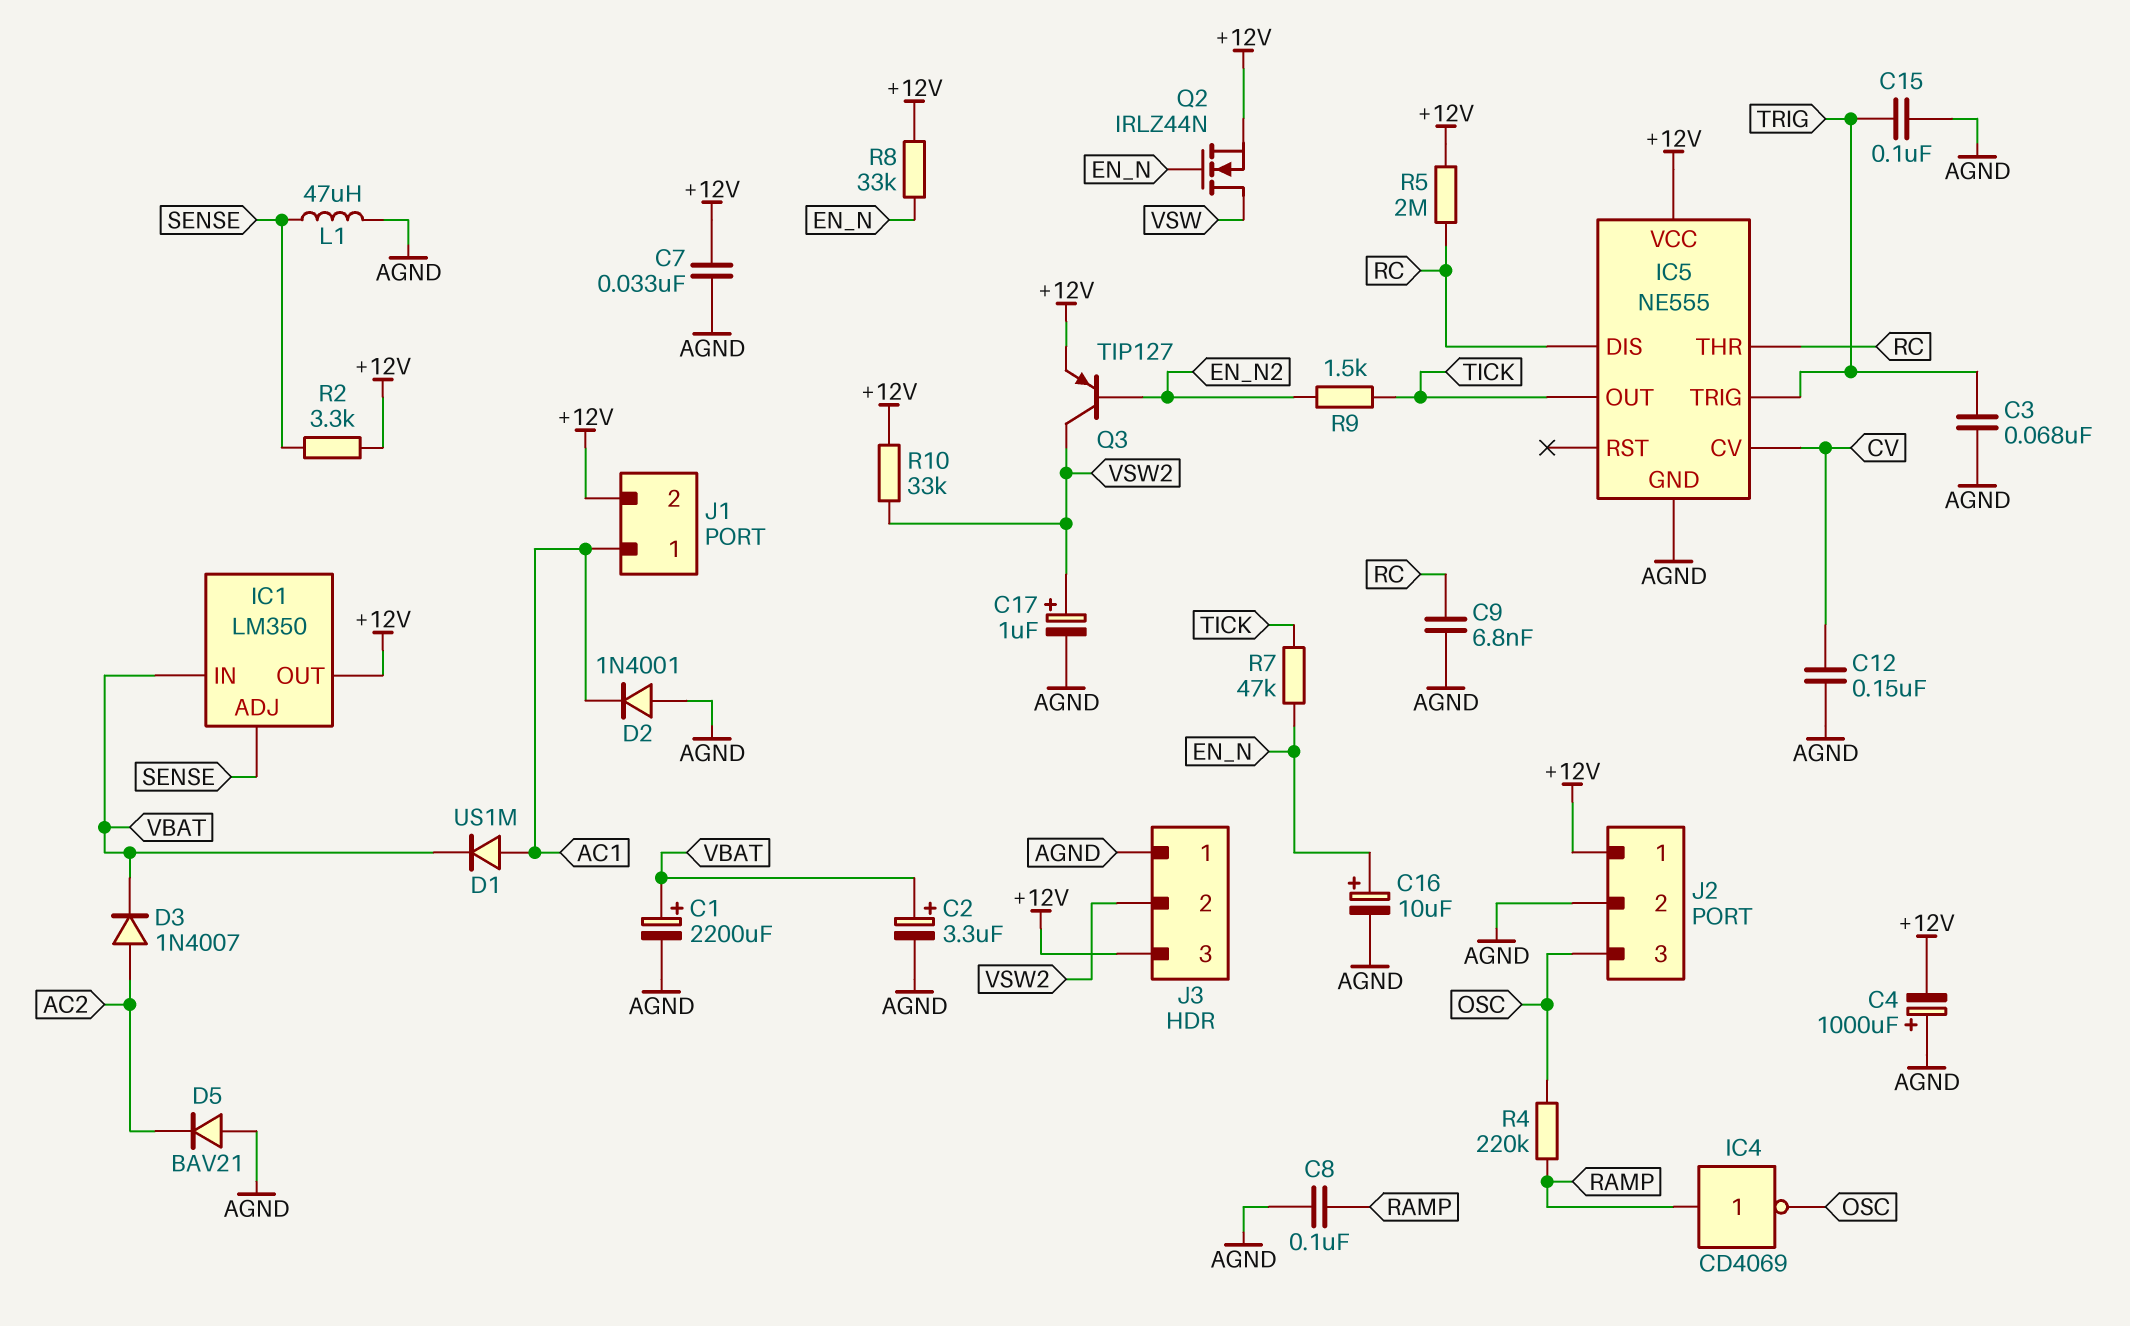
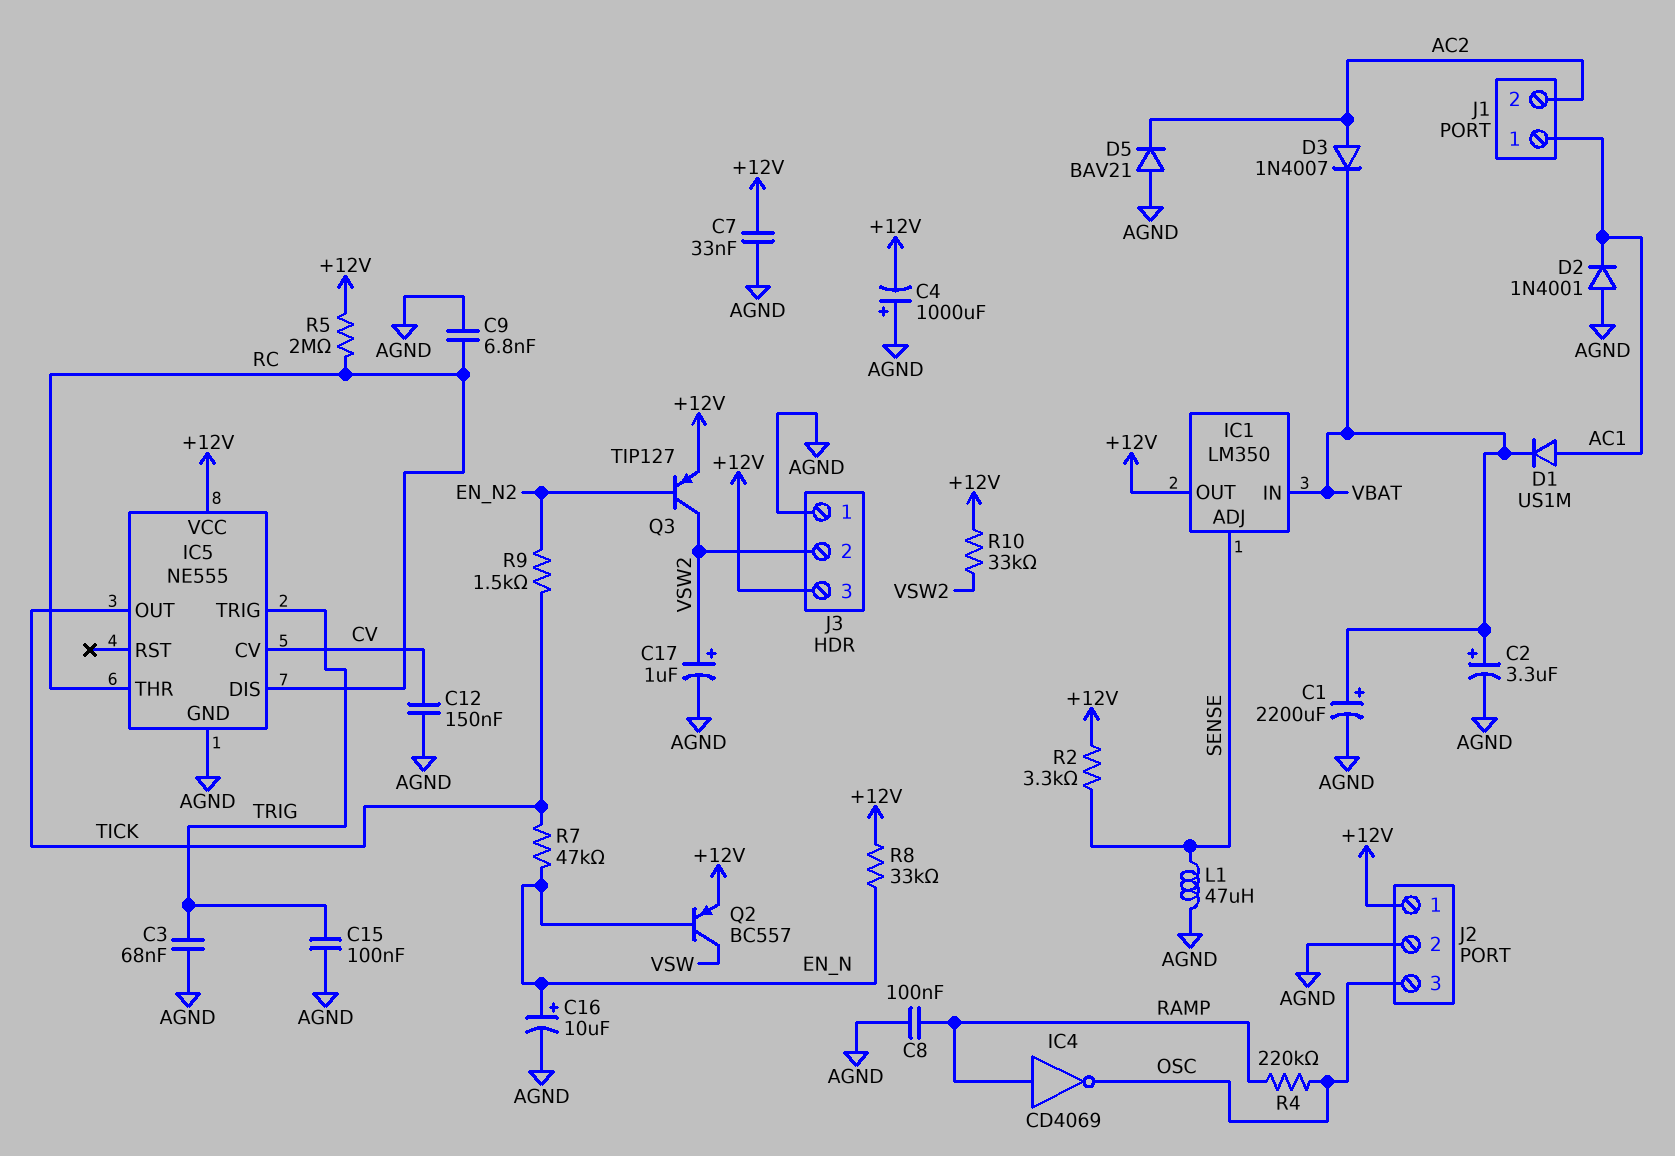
J1 pin 2: +12V -> AC2
Q2: NMOS IRLZ44N (G EN_N, D VSW, S +12V) -> PNP BC557 (B EN_N, C VSW, E +12V)

